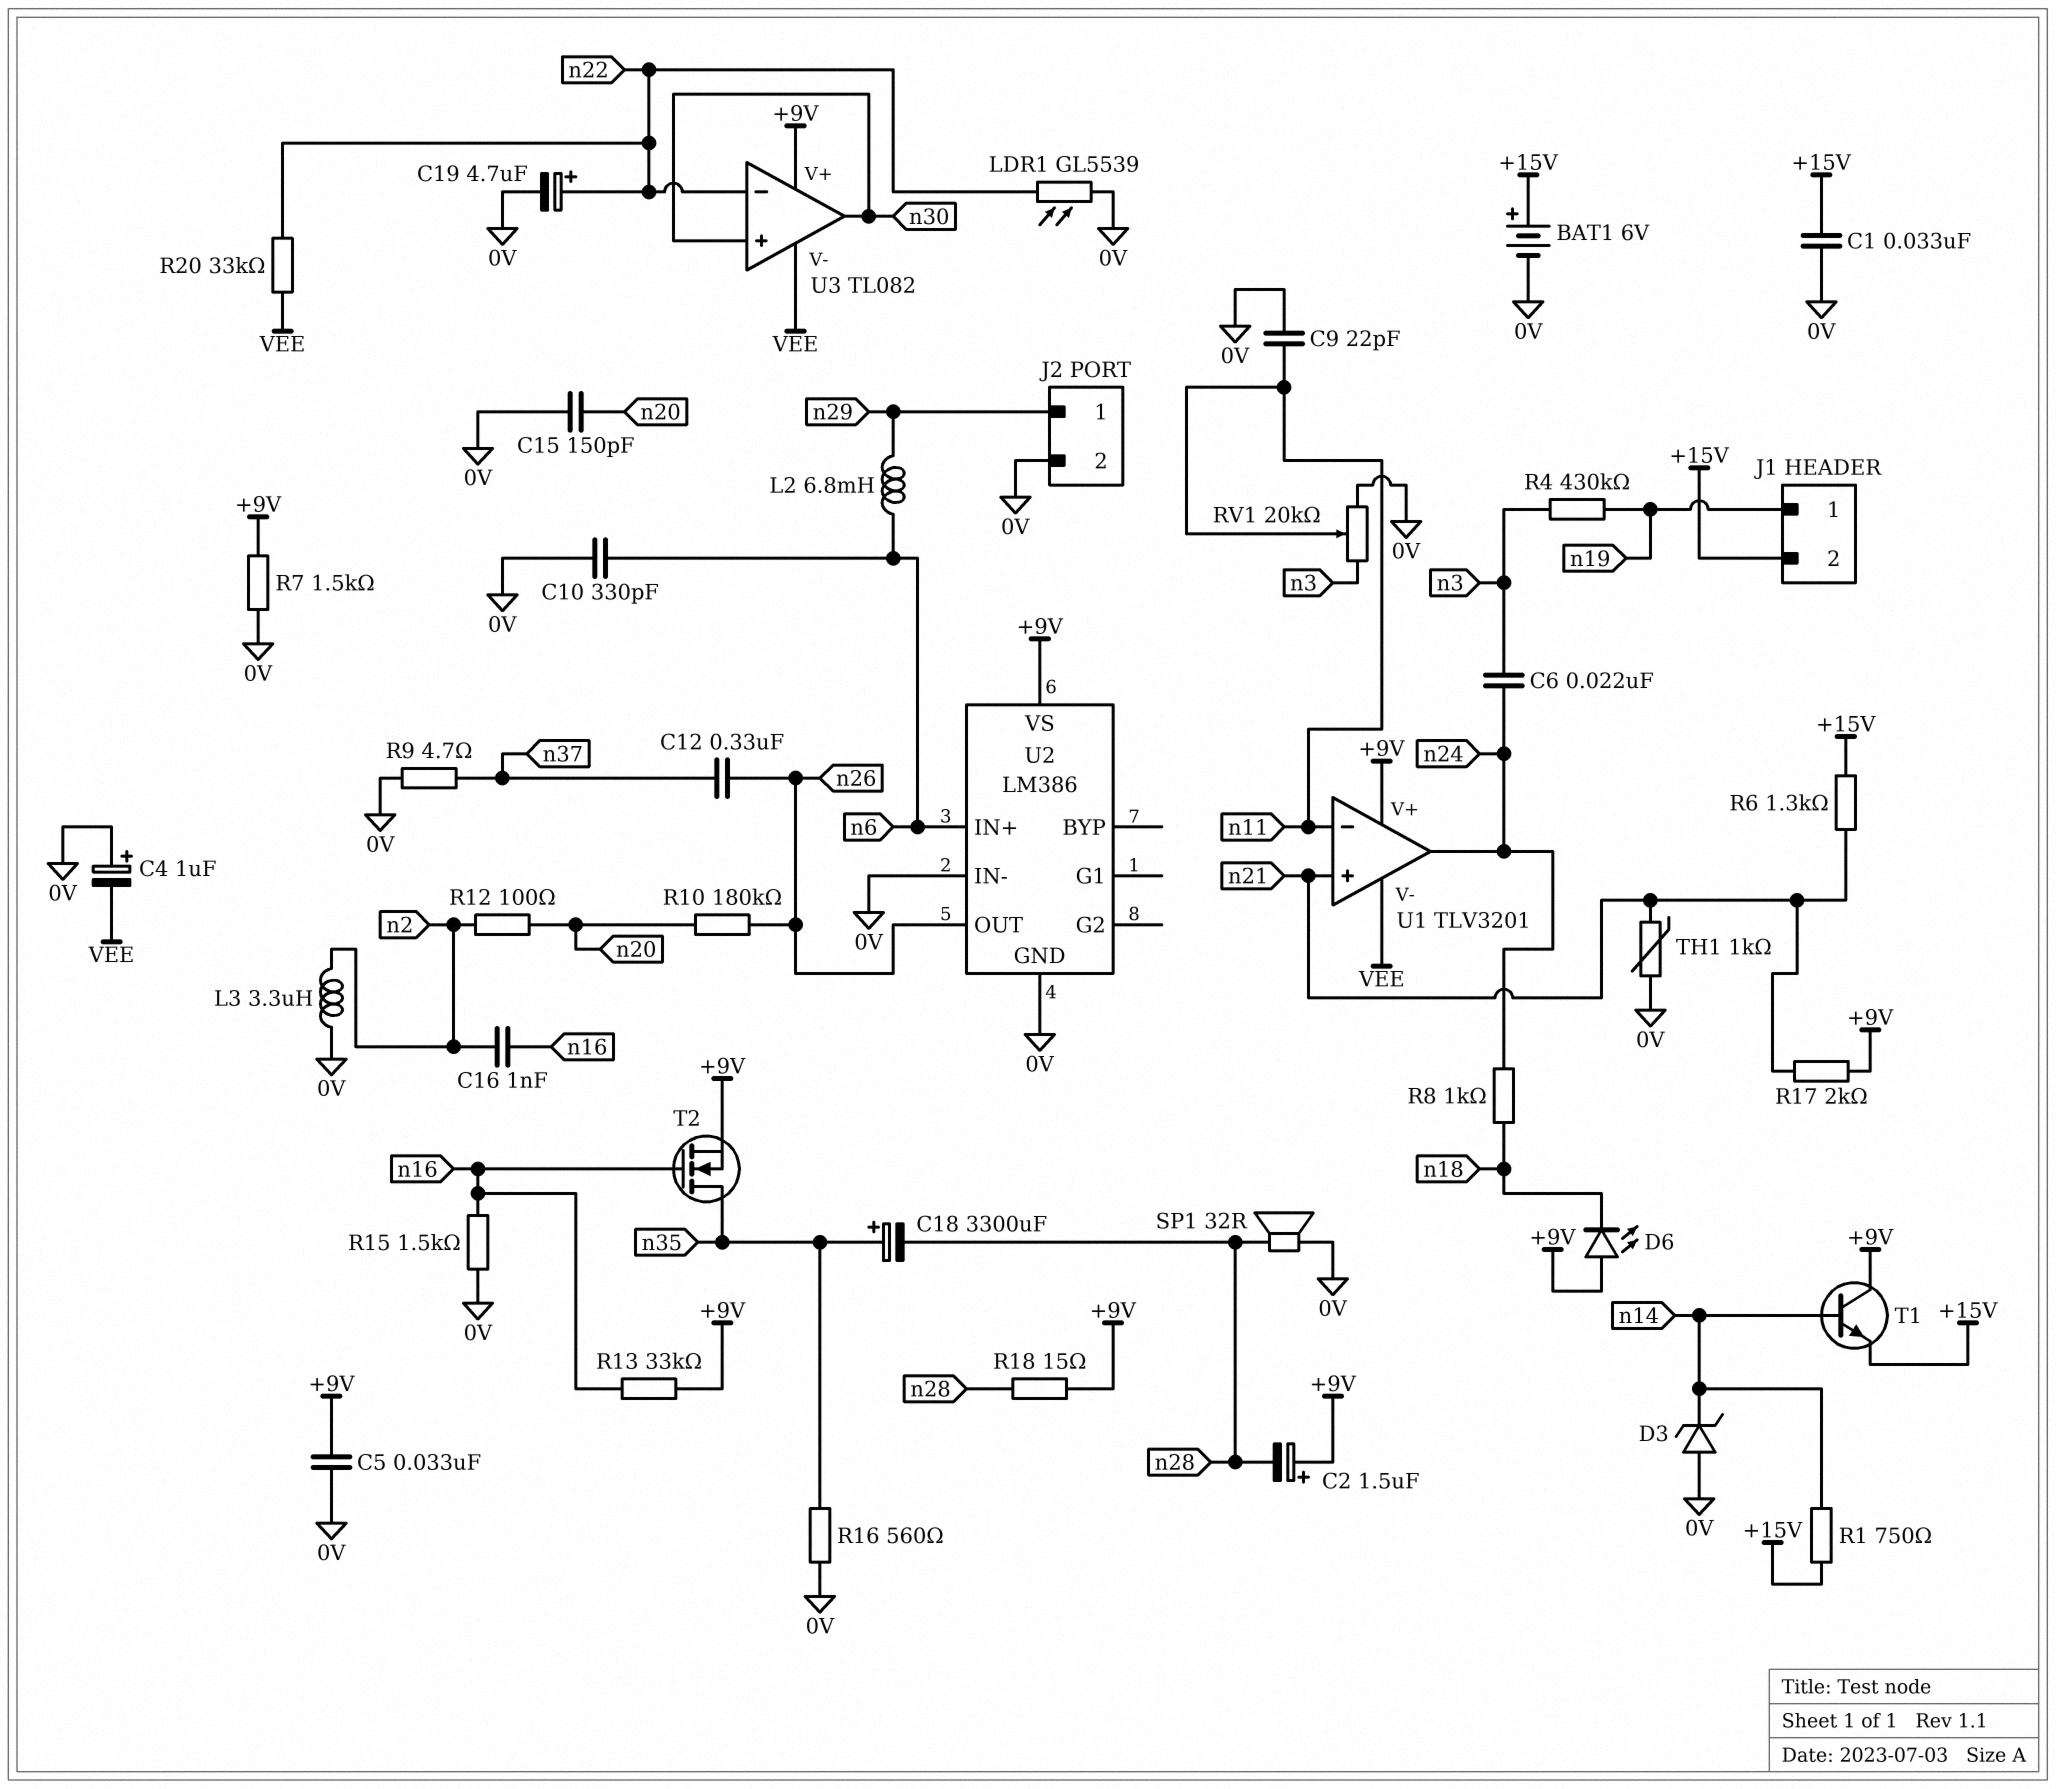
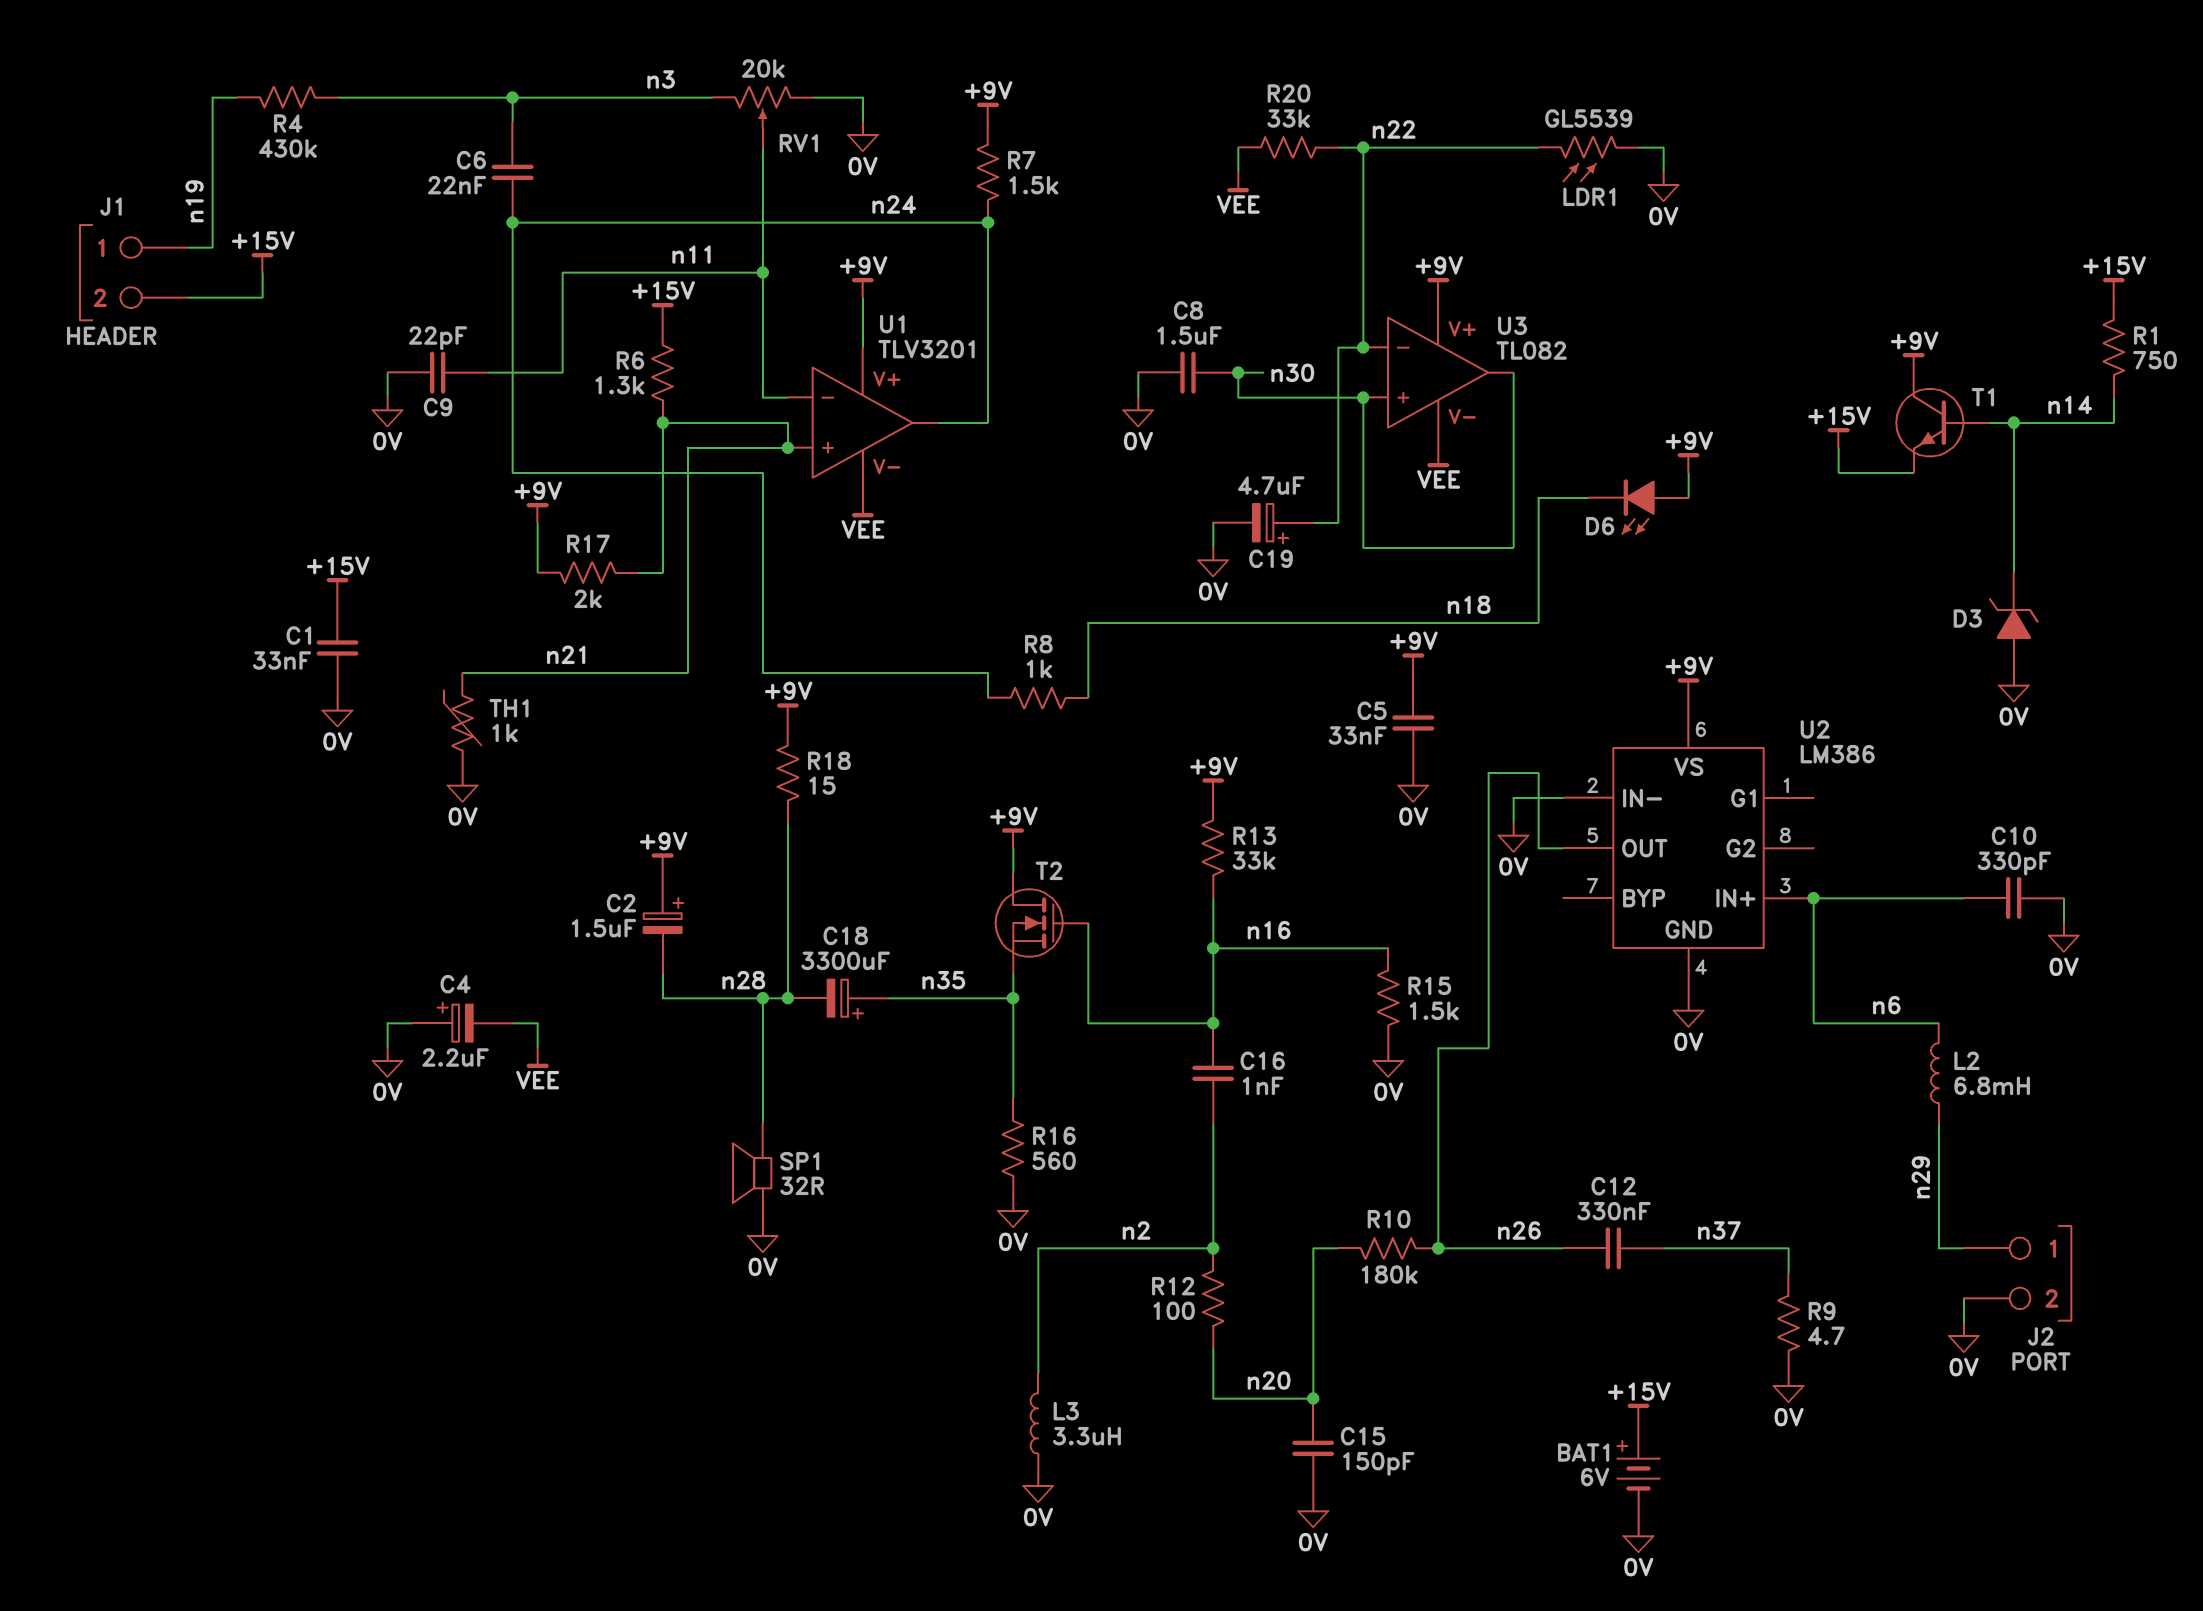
C4: 1uF (plus 0V, minus VEE) -> 2.2uF (plus 0V, minus VEE)
C8: none -> 1.5uF (0V, n30)
R7: 1.5k (+9V, 0V) -> 1.5k (+9V, n24)
T2: NMOS (G n16, D n35, S +9V) -> NMOS (G n16, D +9V, S n35)

